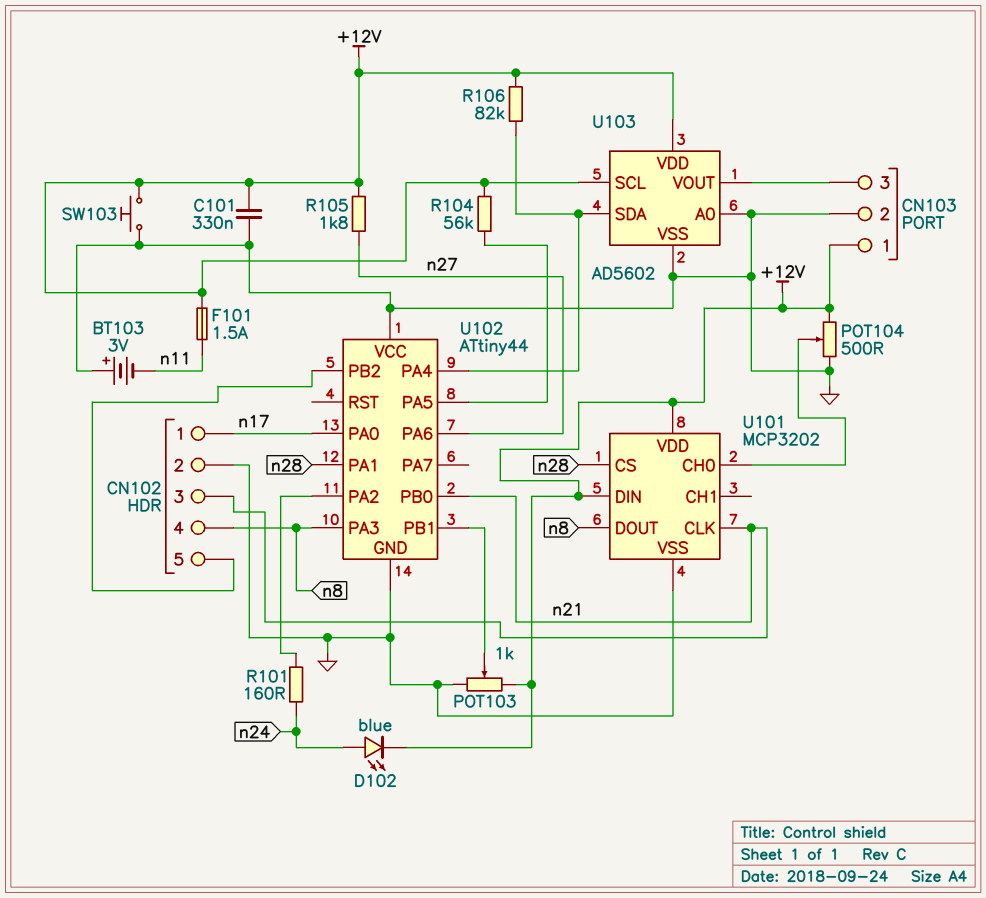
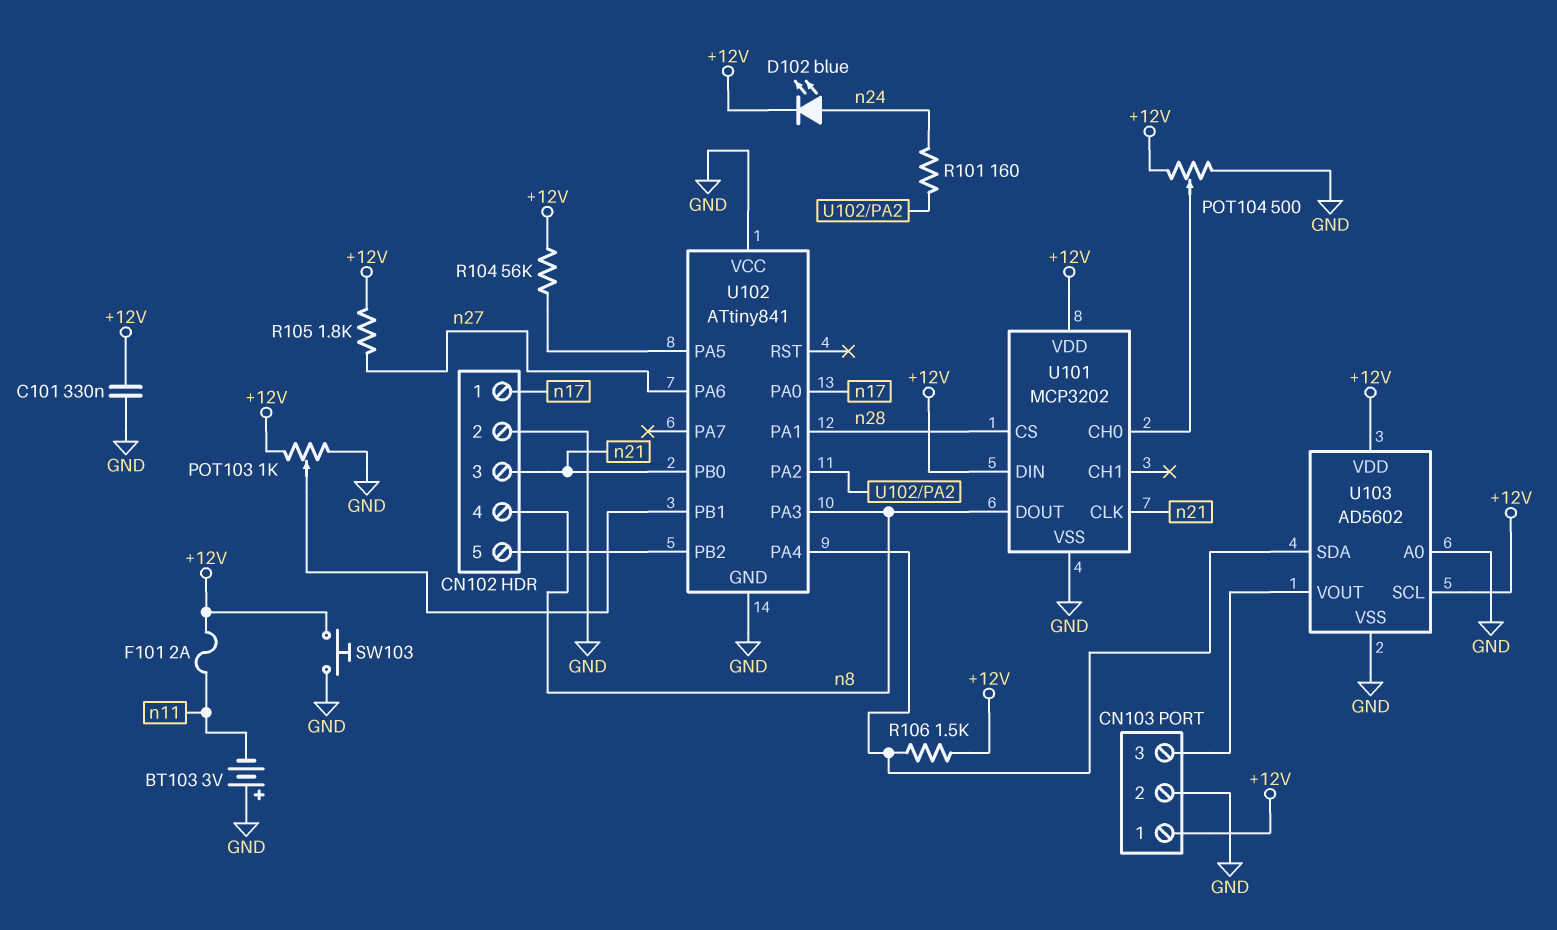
F101: 1.5A (+12V, n11) -> 2A (+12V, n11)
R106: 82k (+12V, U102/PA4) -> 1.5k (+12V, U102/PA4)
U102: ATtiny44 -> ATtiny841

